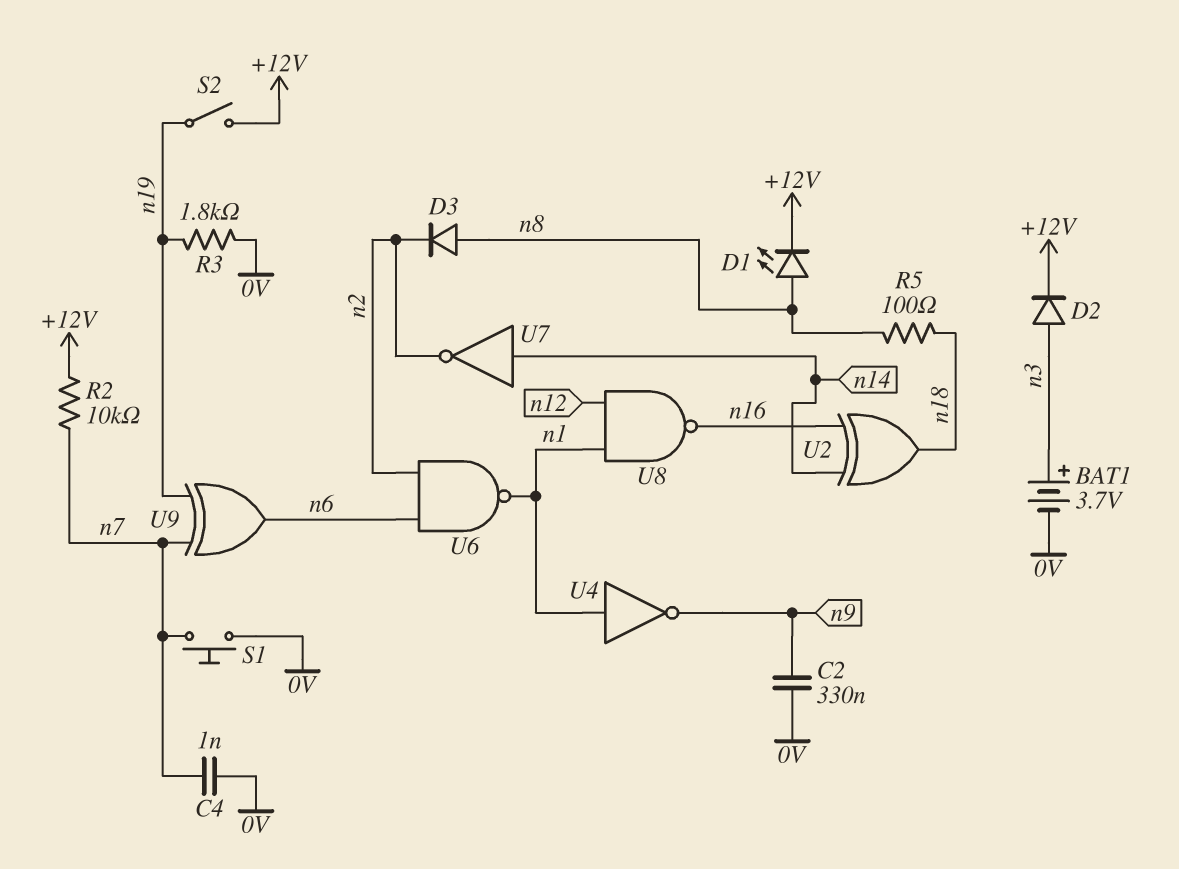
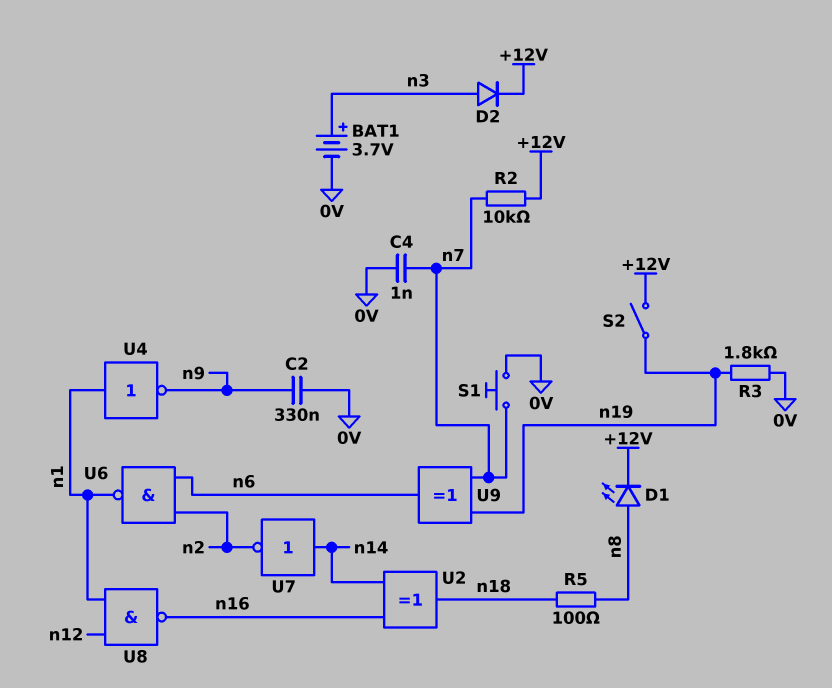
D3: diode (A n8, K n2) -> none

